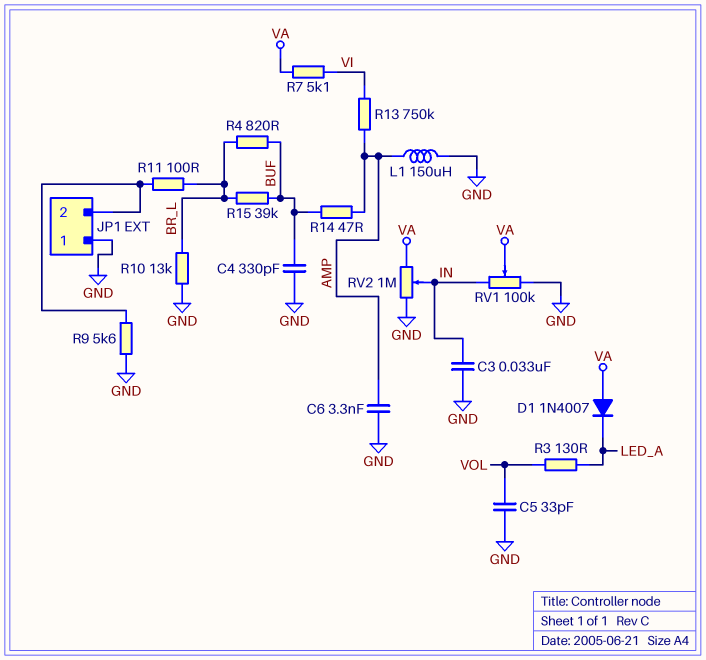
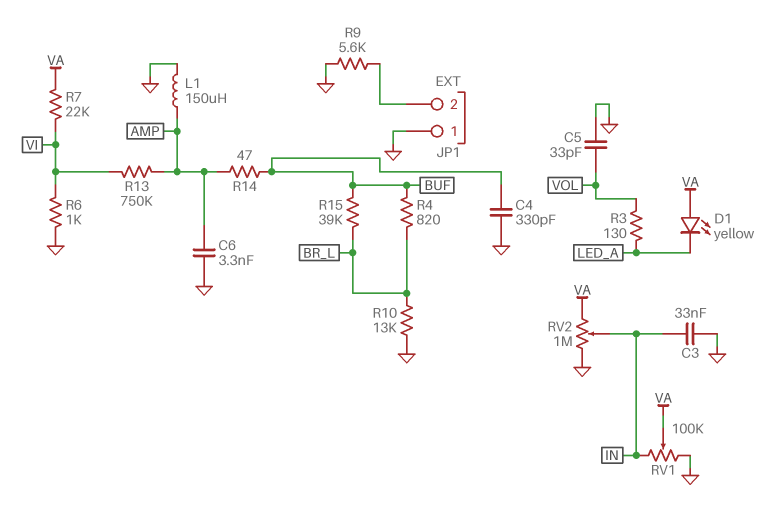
D1: diode 1N4007 (A VA, K LED_A) -> LED yellow (A VA, K LED_A)
R6: none -> 1k (GND, VI)
R7: 5.1k (VA, VI) -> 22k (VA, VI)
R11: 100 (BR_L, JP1/2) -> none

